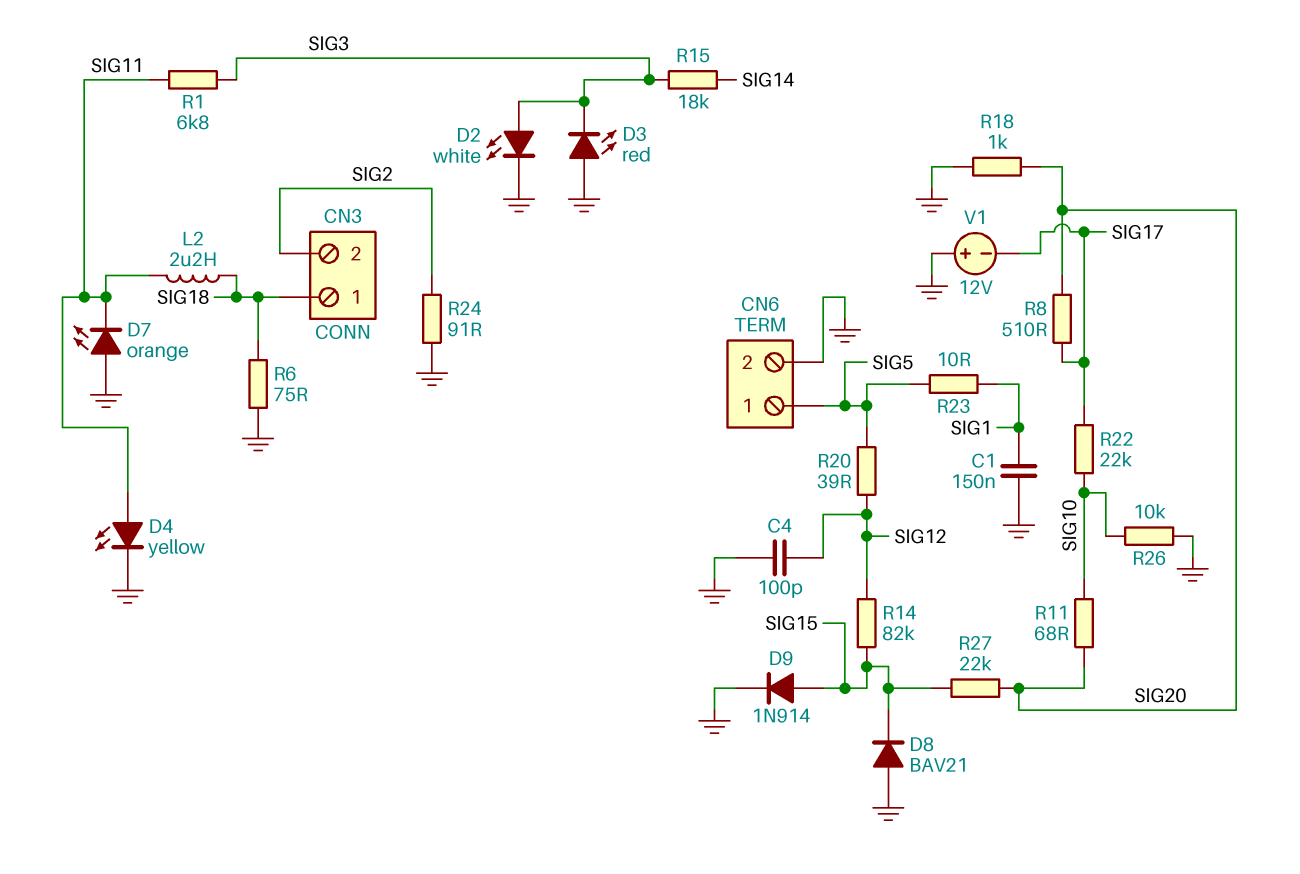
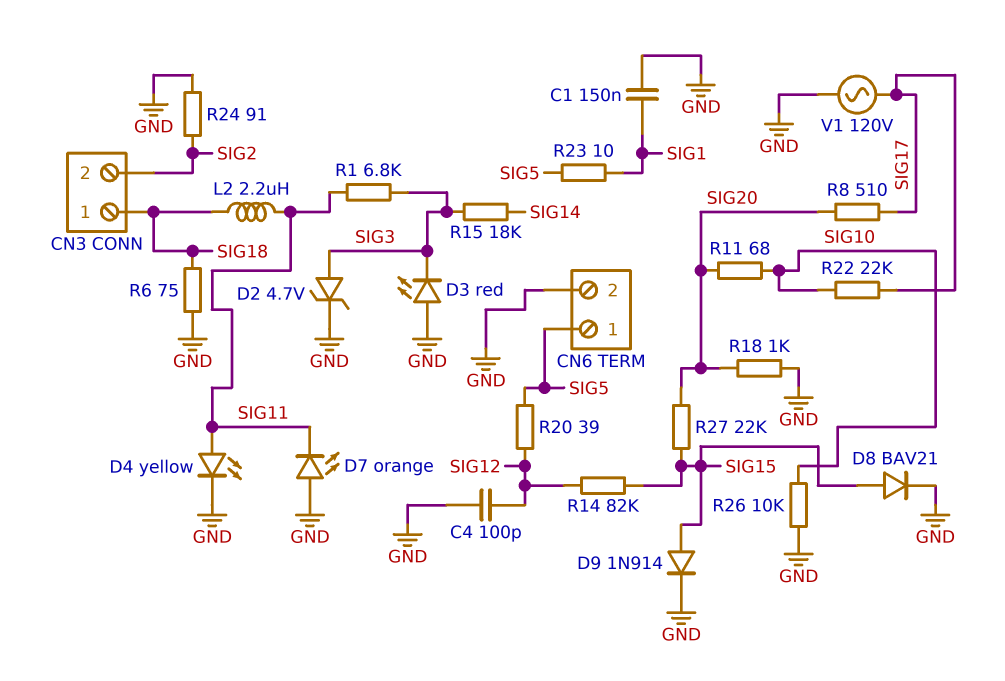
D2: LED white (A SIG3, K GND) -> zener 4.7V (A SIG3, K GND)
D8: diode BAV21 (A GND, K SIG15) -> diode BAV21 (A SIG15, K GND)
V1: 12V (plus GND, minus SIG17) -> AC 120V (GND, SIG17)

